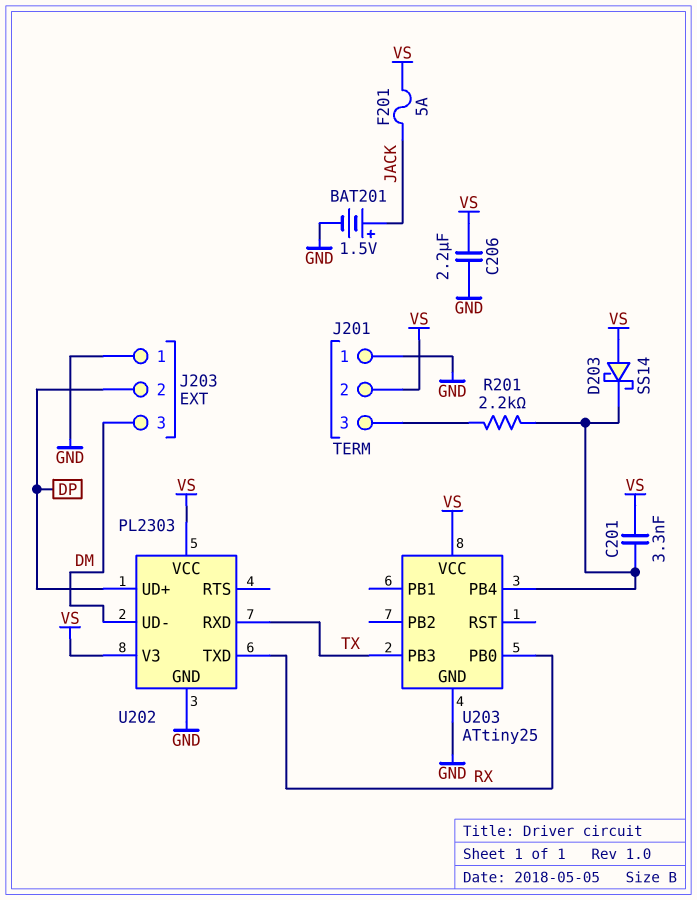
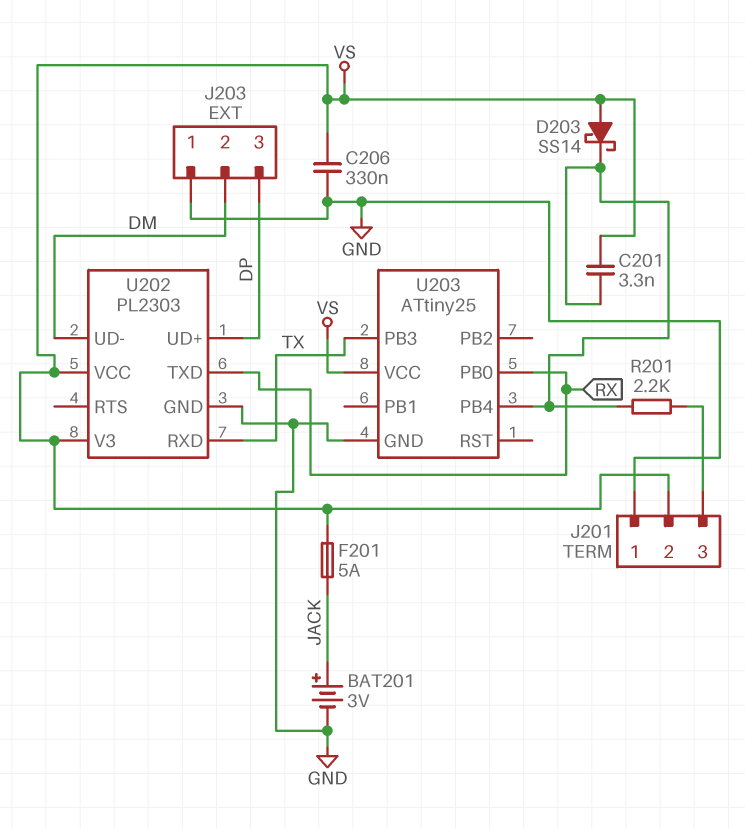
BAT201: 1.5V (plus JACK, minus GND) -> 3V (plus JACK, minus GND)
C206: 2.2uF (GND, VS) -> 330nF (GND, VS)
J203 pin 2: DP -> DM
J203 pin 3: DM -> DP

